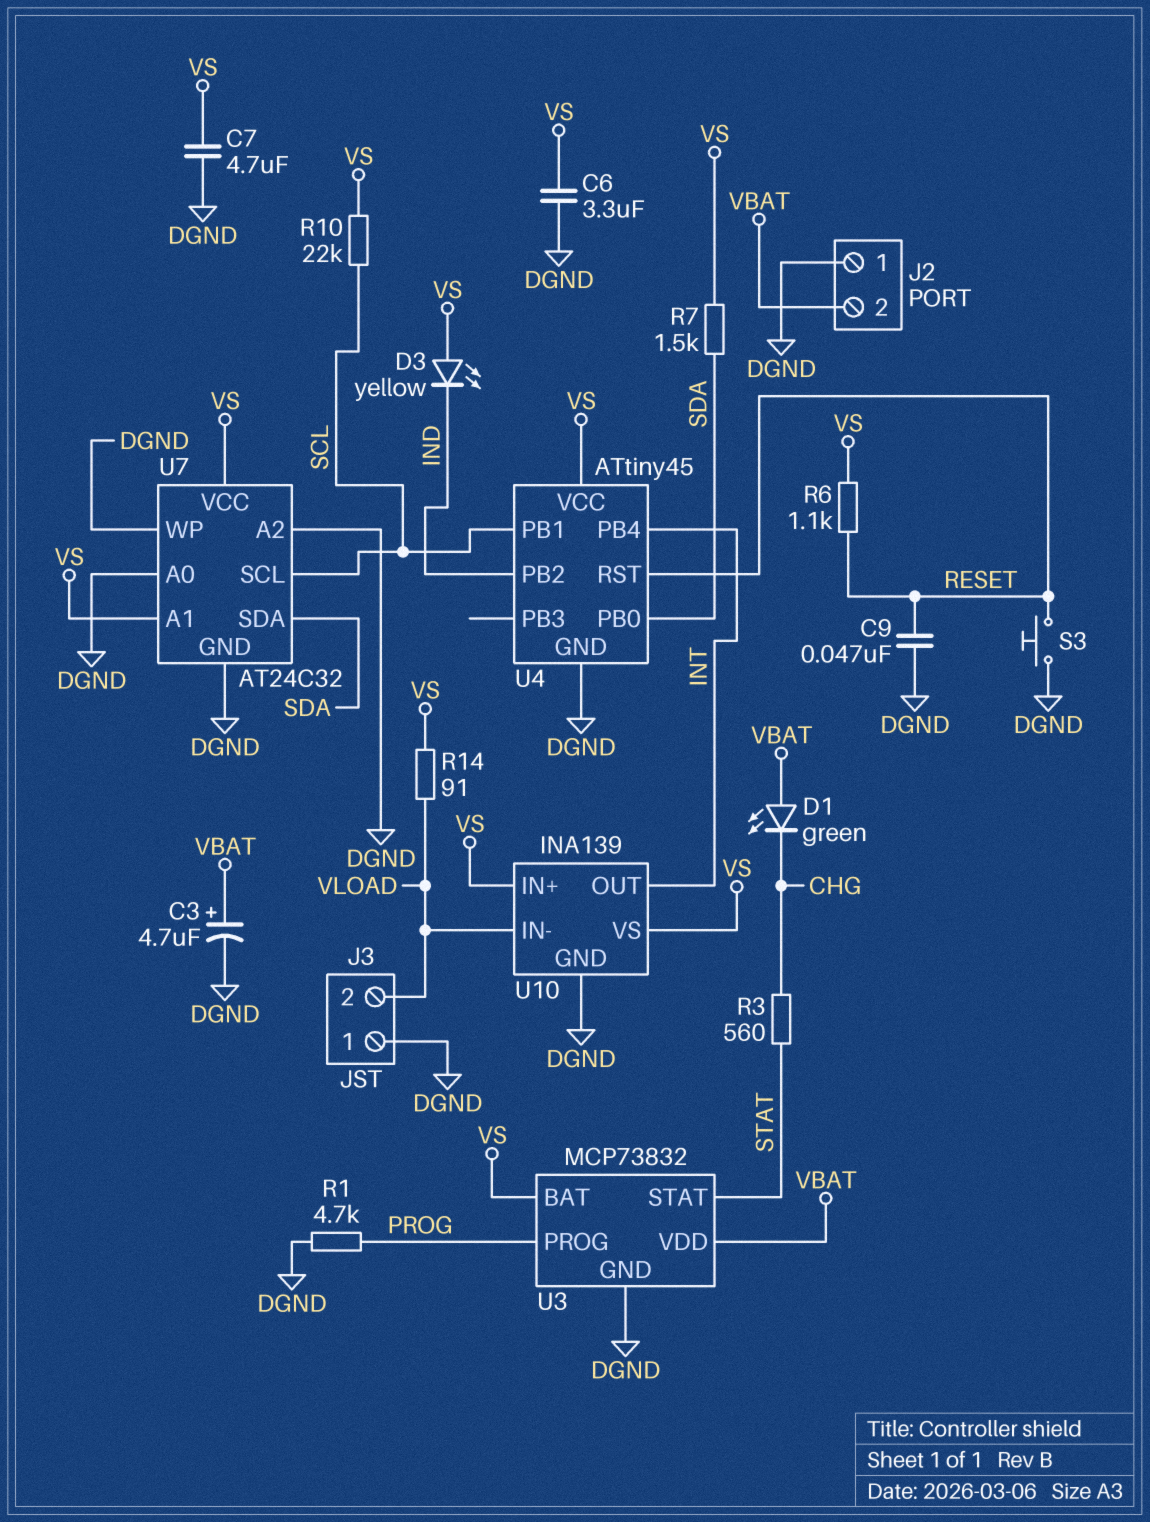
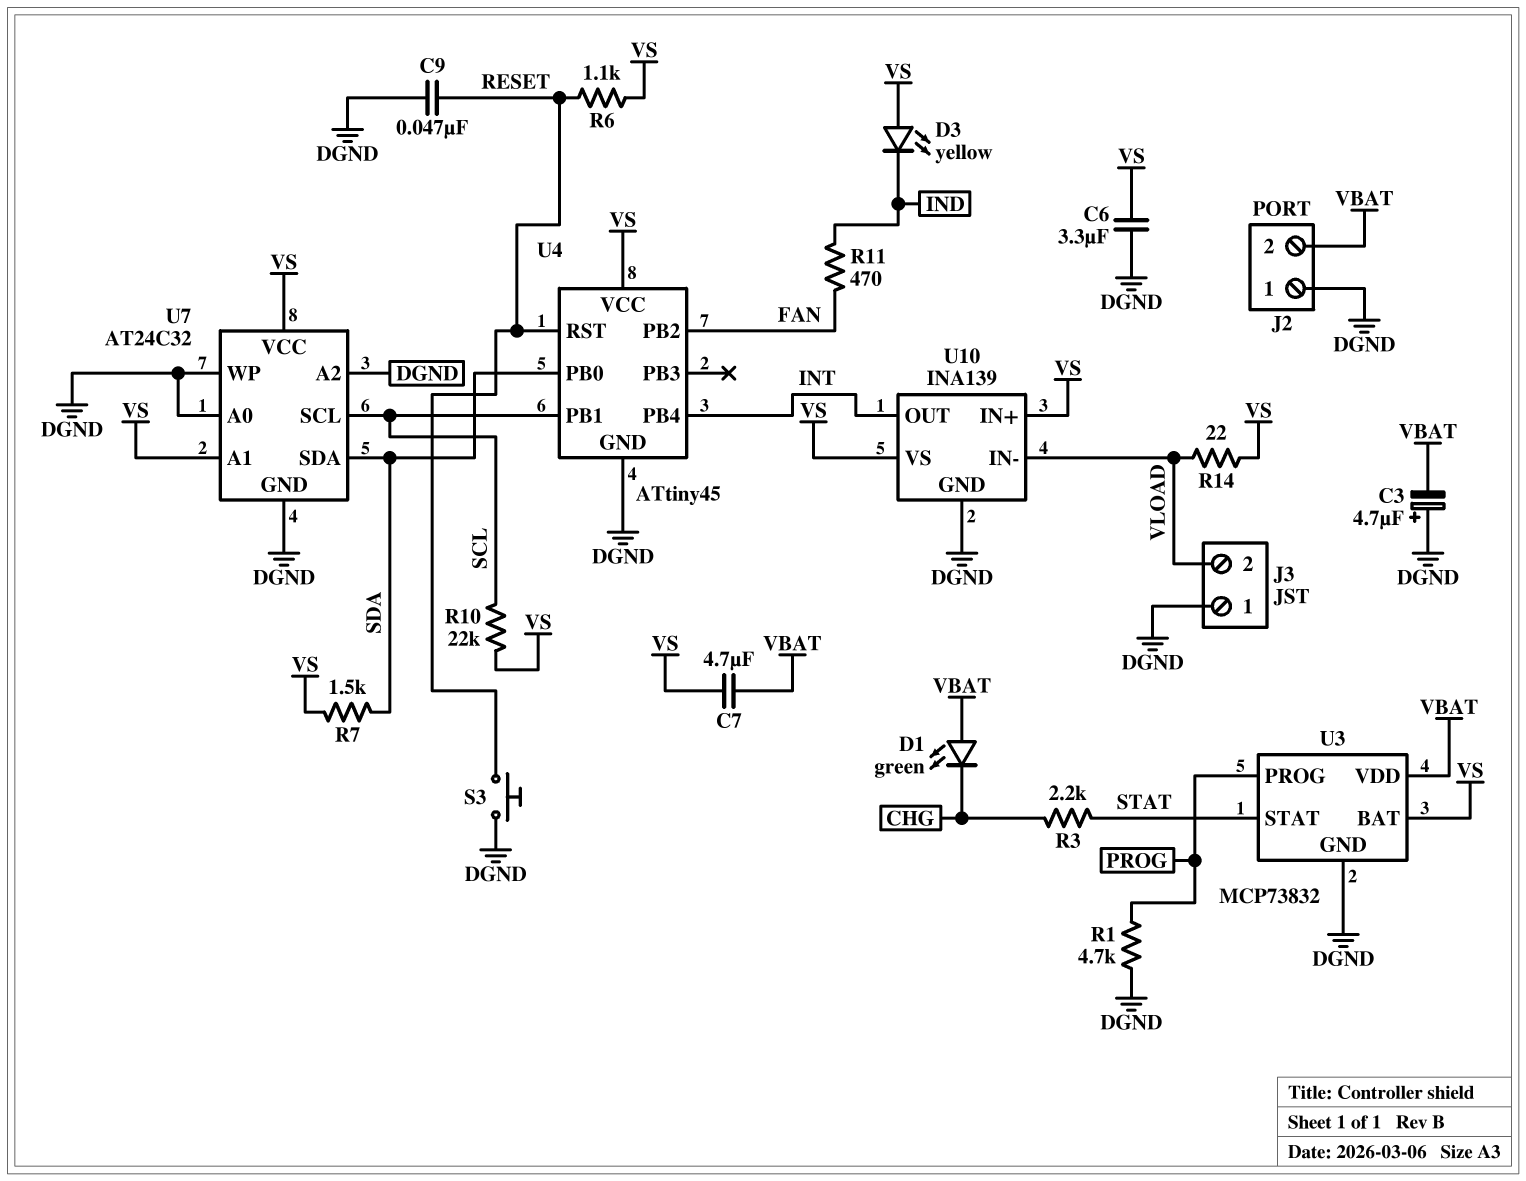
C3: 4.7uF (plus VBAT, minus DGND) -> 4.7uF (plus DGND, minus VBAT)
C7: 4.7uF (DGND, VS) -> 4.7uF (VBAT, VS)
R3: 560 (CHG, STAT) -> 2.2k (CHG, STAT)
R11: none -> 470 (FAN, IND)
R14: 91 (VLOAD, VS) -> 22 (VLOAD, VS)
U4 pin PB2: IND -> FAN

